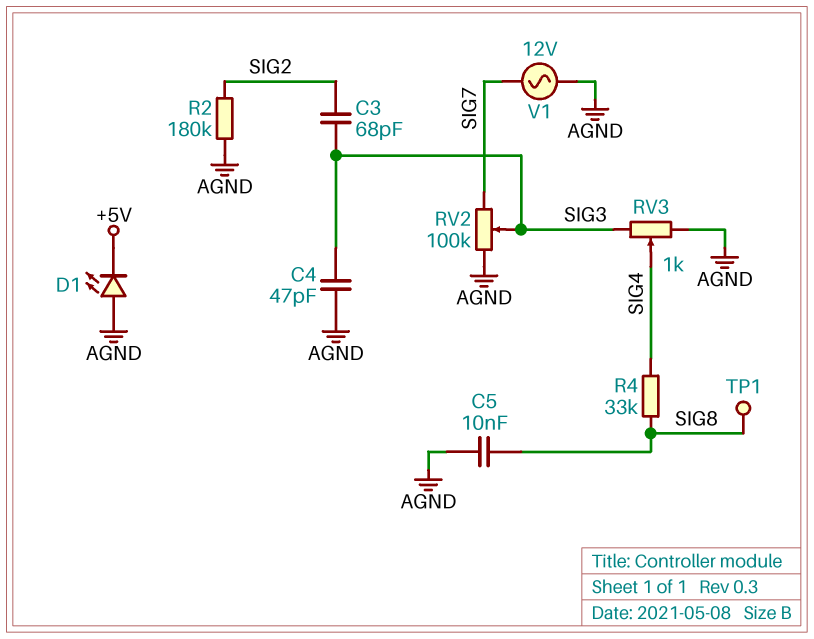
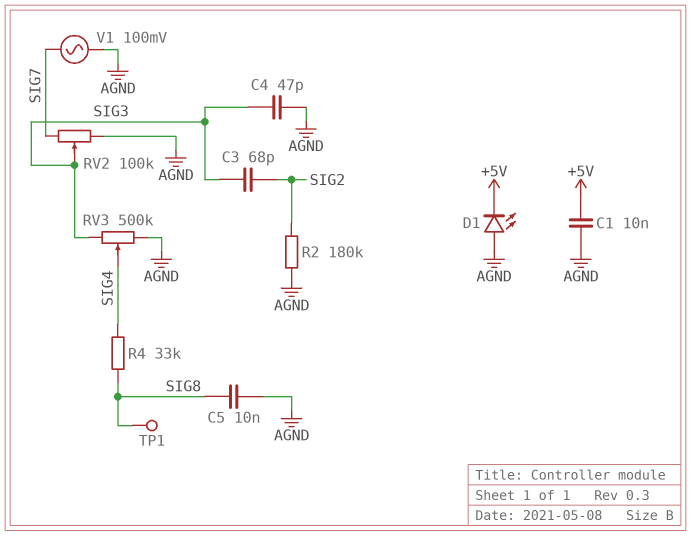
C1: none -> 10nF (+5V, AGND)
RV3: 1k (AGND, SIG3, wiper SIG4) -> 500k (AGND, SIG3, wiper SIG4)
V1: AC 12V (AGND, SIG7) -> AC 100mV (AGND, SIG7)

